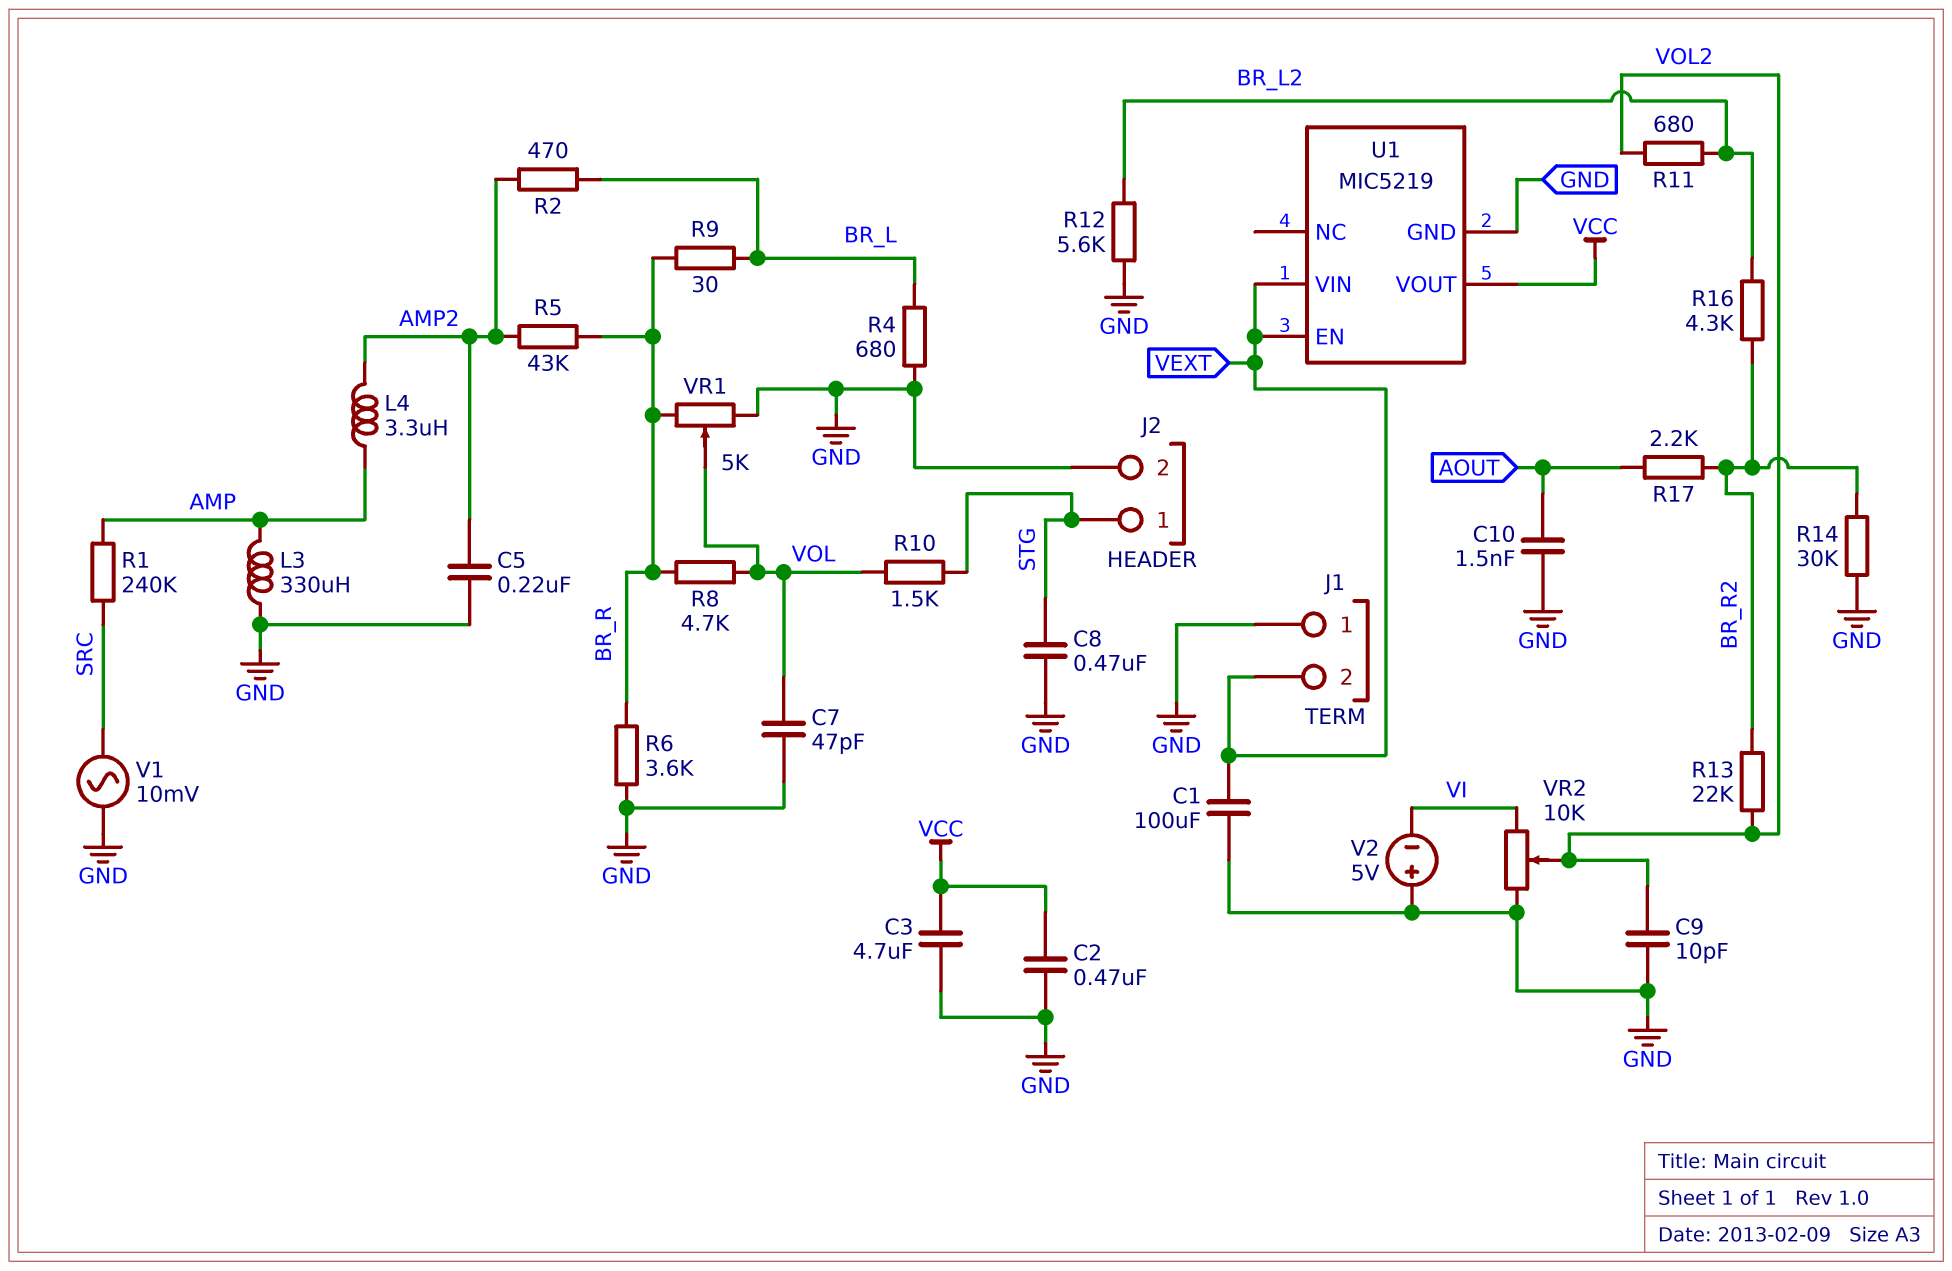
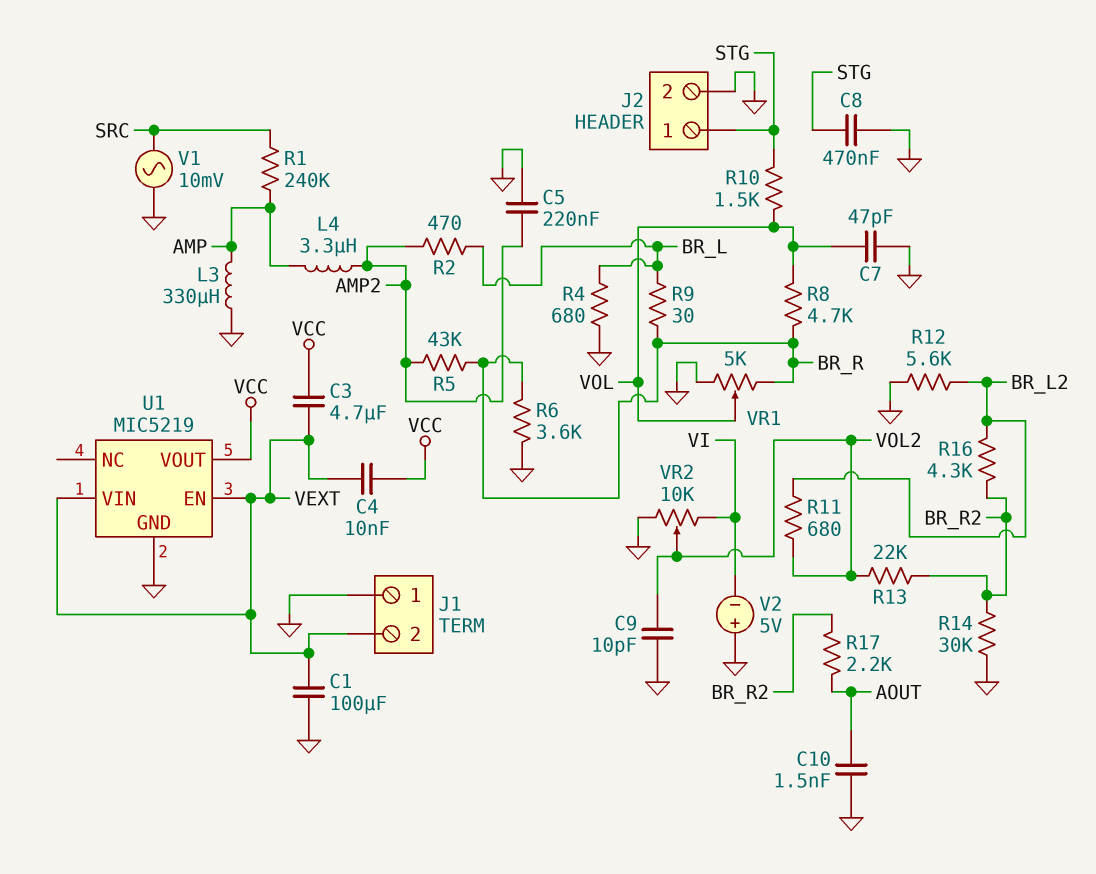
C2: 470nF (GND, VCC) -> none
C3: 4.7uF (GND, VCC) -> 4.7uF (VCC, VEXT)
C4: none -> 10nF (VCC, VEXT)

